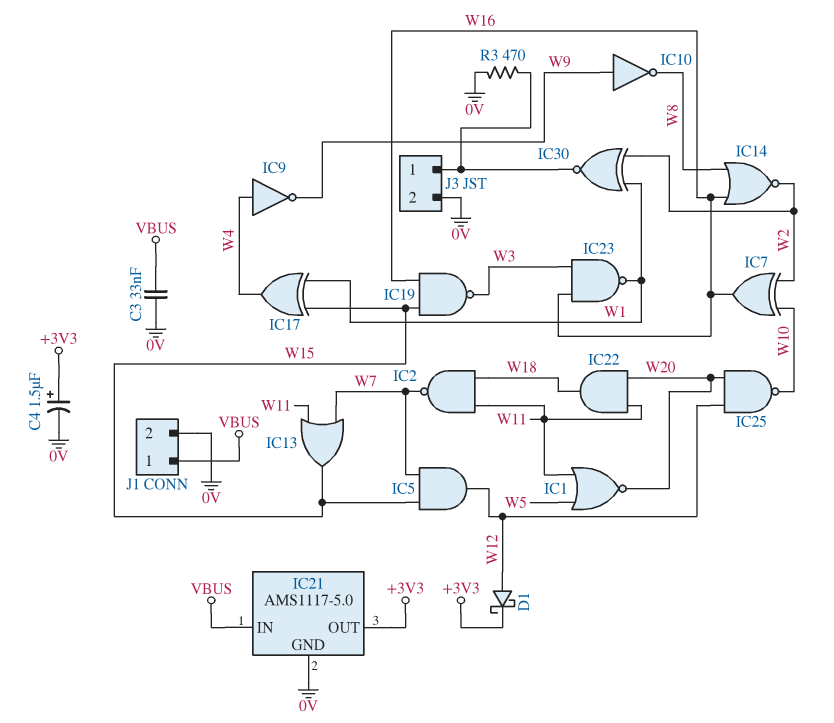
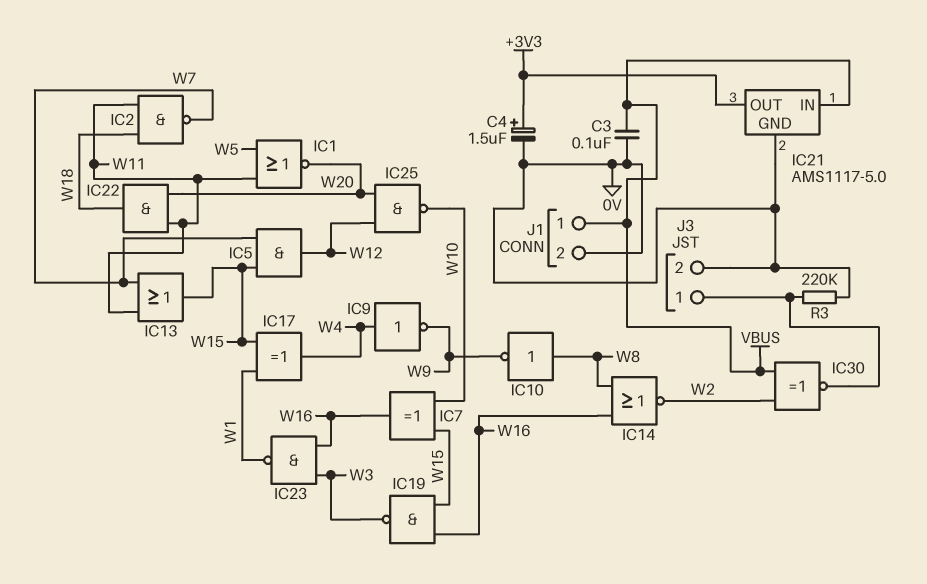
C3: 33nF (0V, VBUS) -> 100nF (0V, VBUS)
D1: schottky (A W12, K +3V3) -> none
IC7: XOR (in W2, in W10, out W16) -> XOR (in W10, in W15, out W16)
IC10: NOT (in W9, out W8) -> NOT (in W8, out W9)
IC30: XNOR (in W1, in W2, out J3/1) -> XNOR (in VBUS, in W2, out J3/1)
R3: 470 (0V, J3/1) -> 220k (0V, J3/1)

